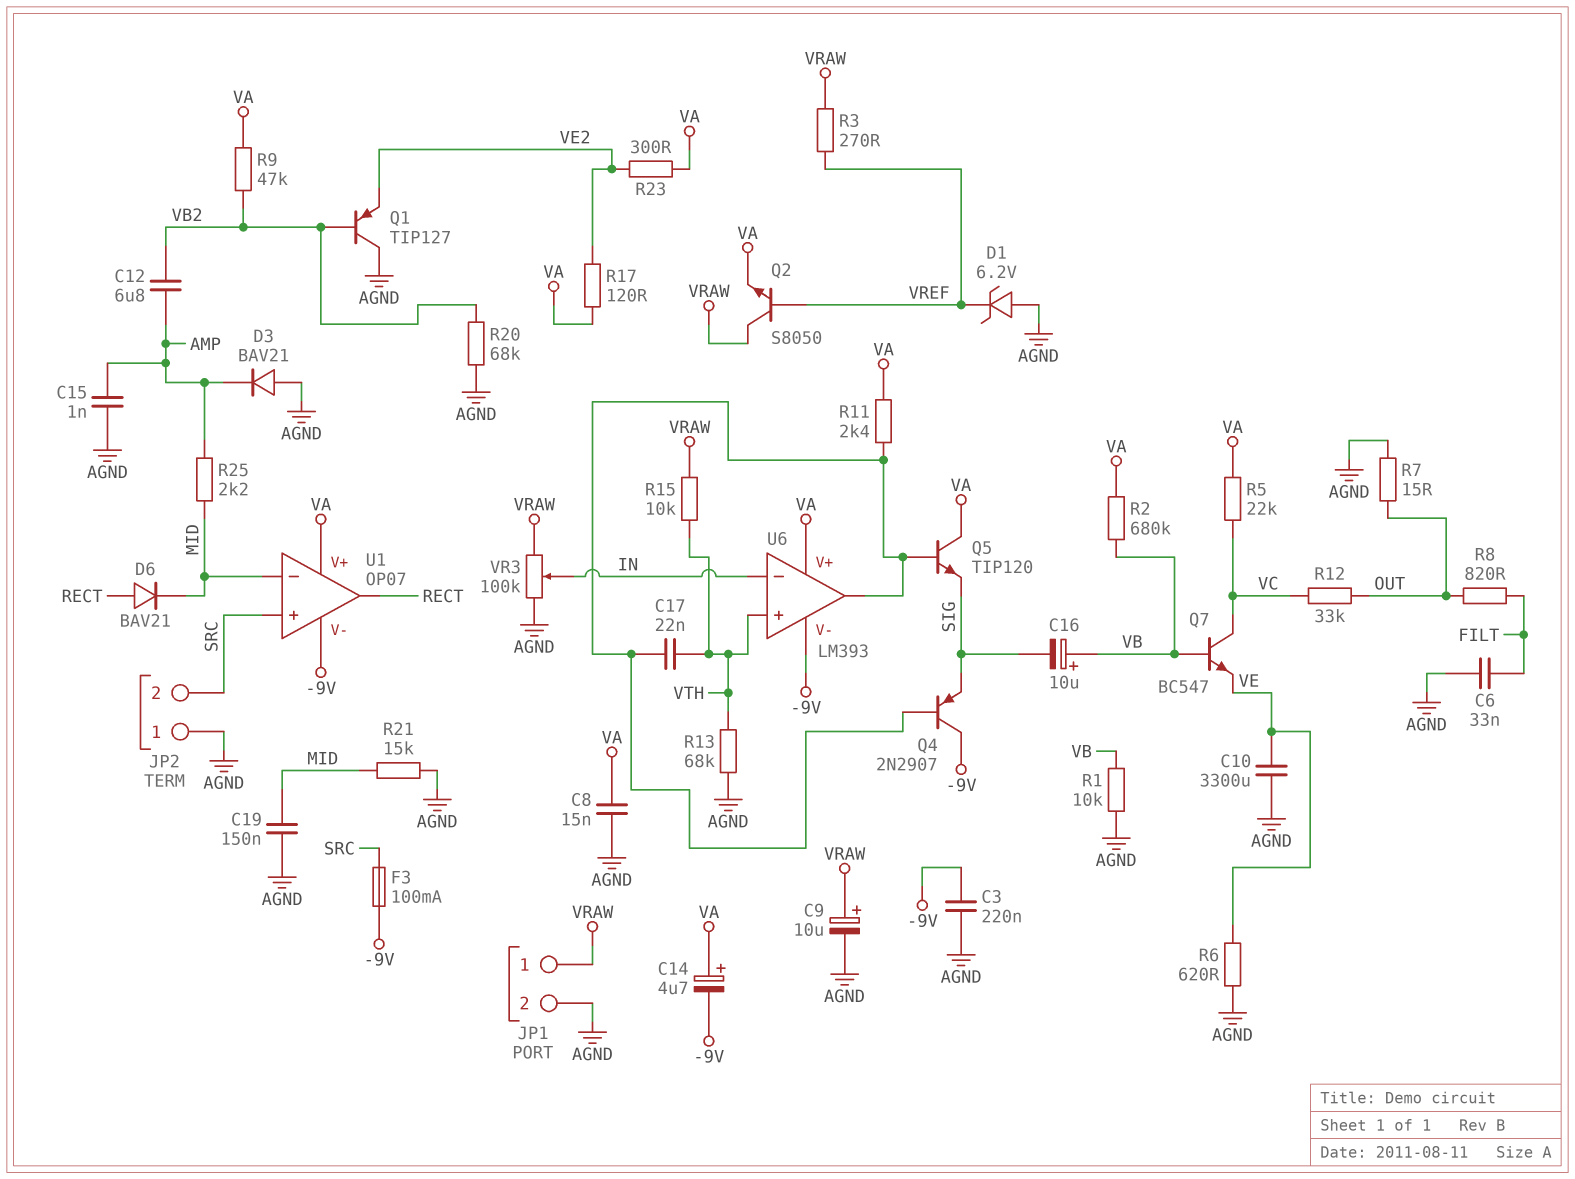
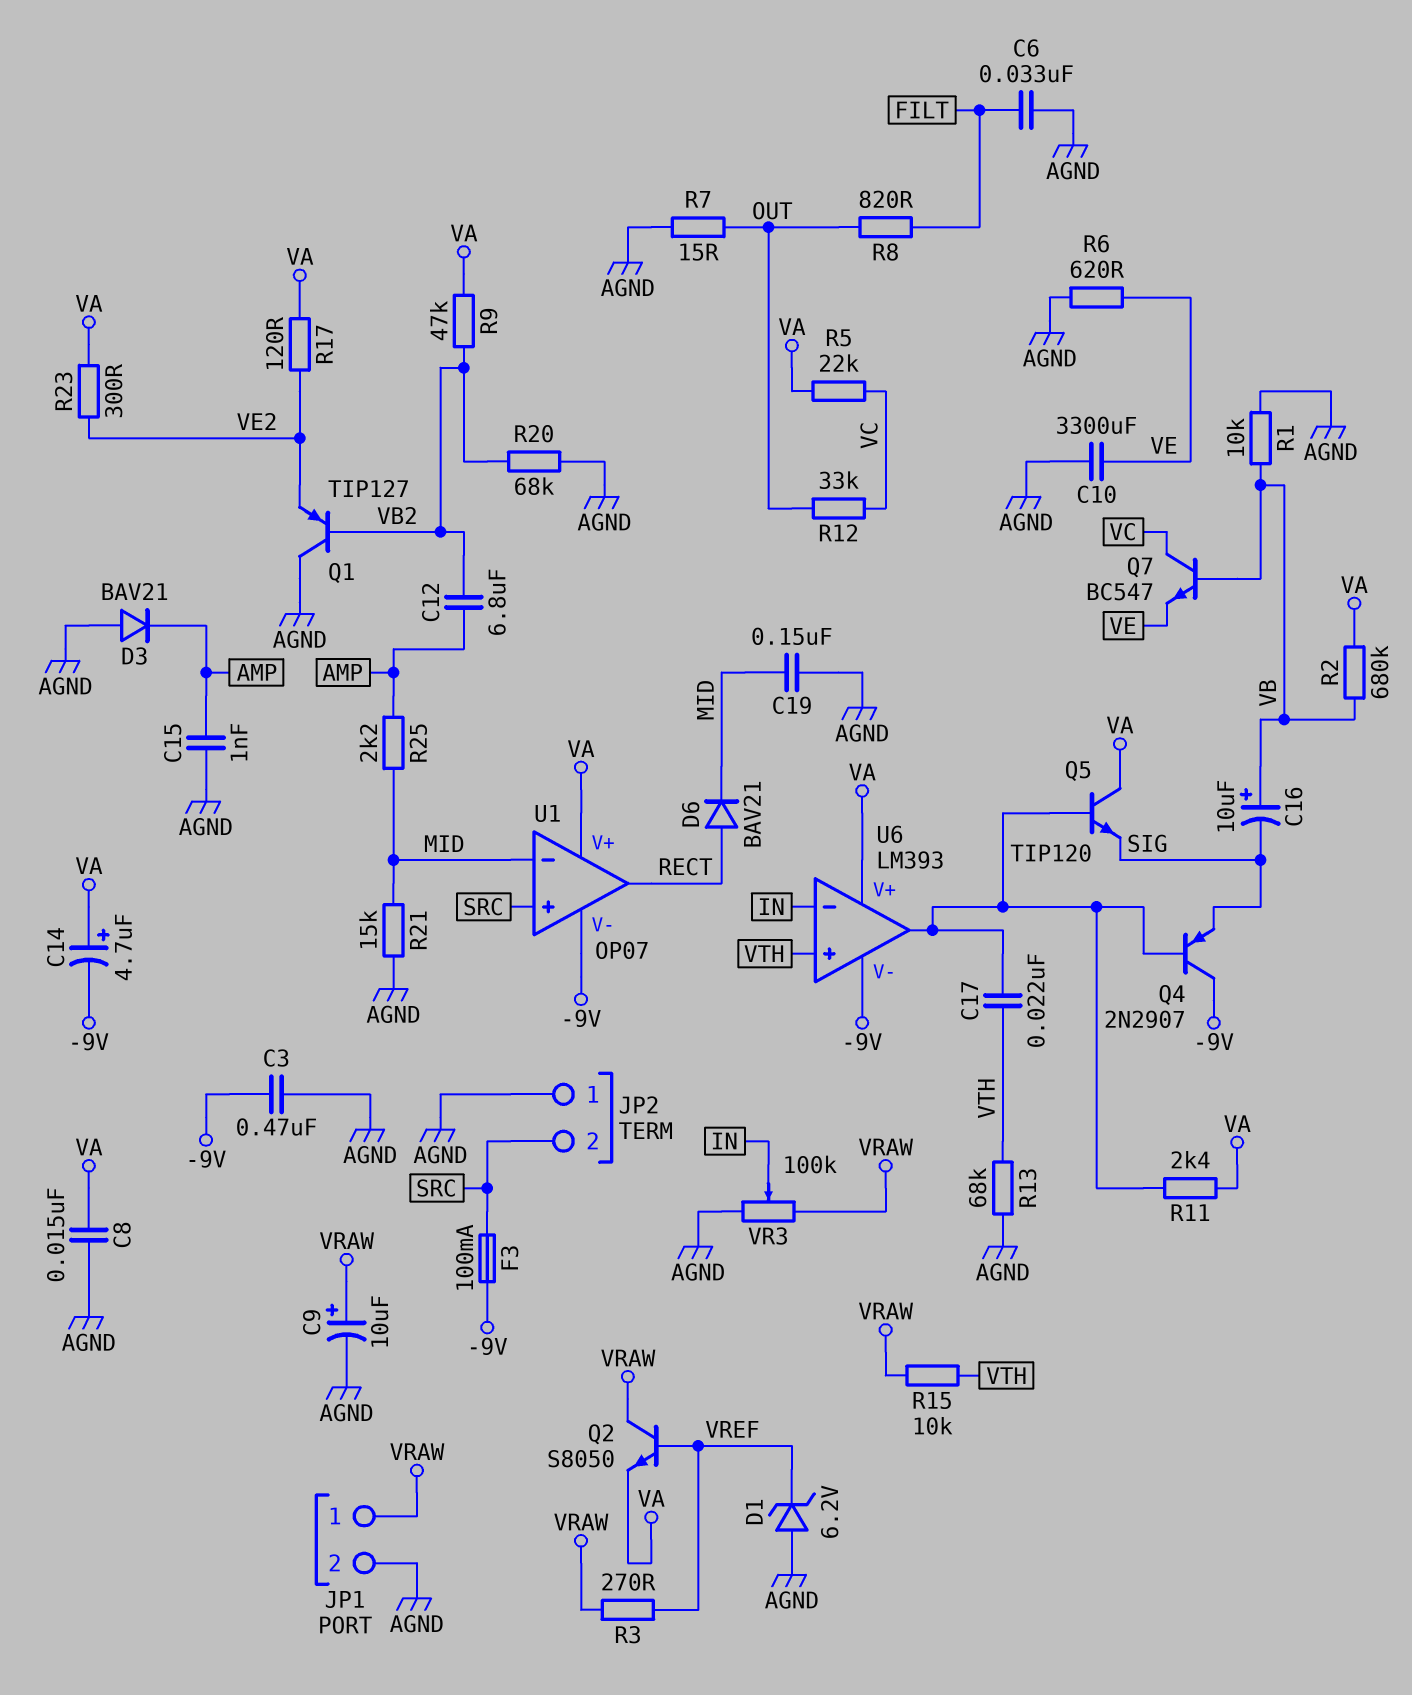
C3: 220nF (-9V, AGND) -> 470nF (-9V, AGND)

